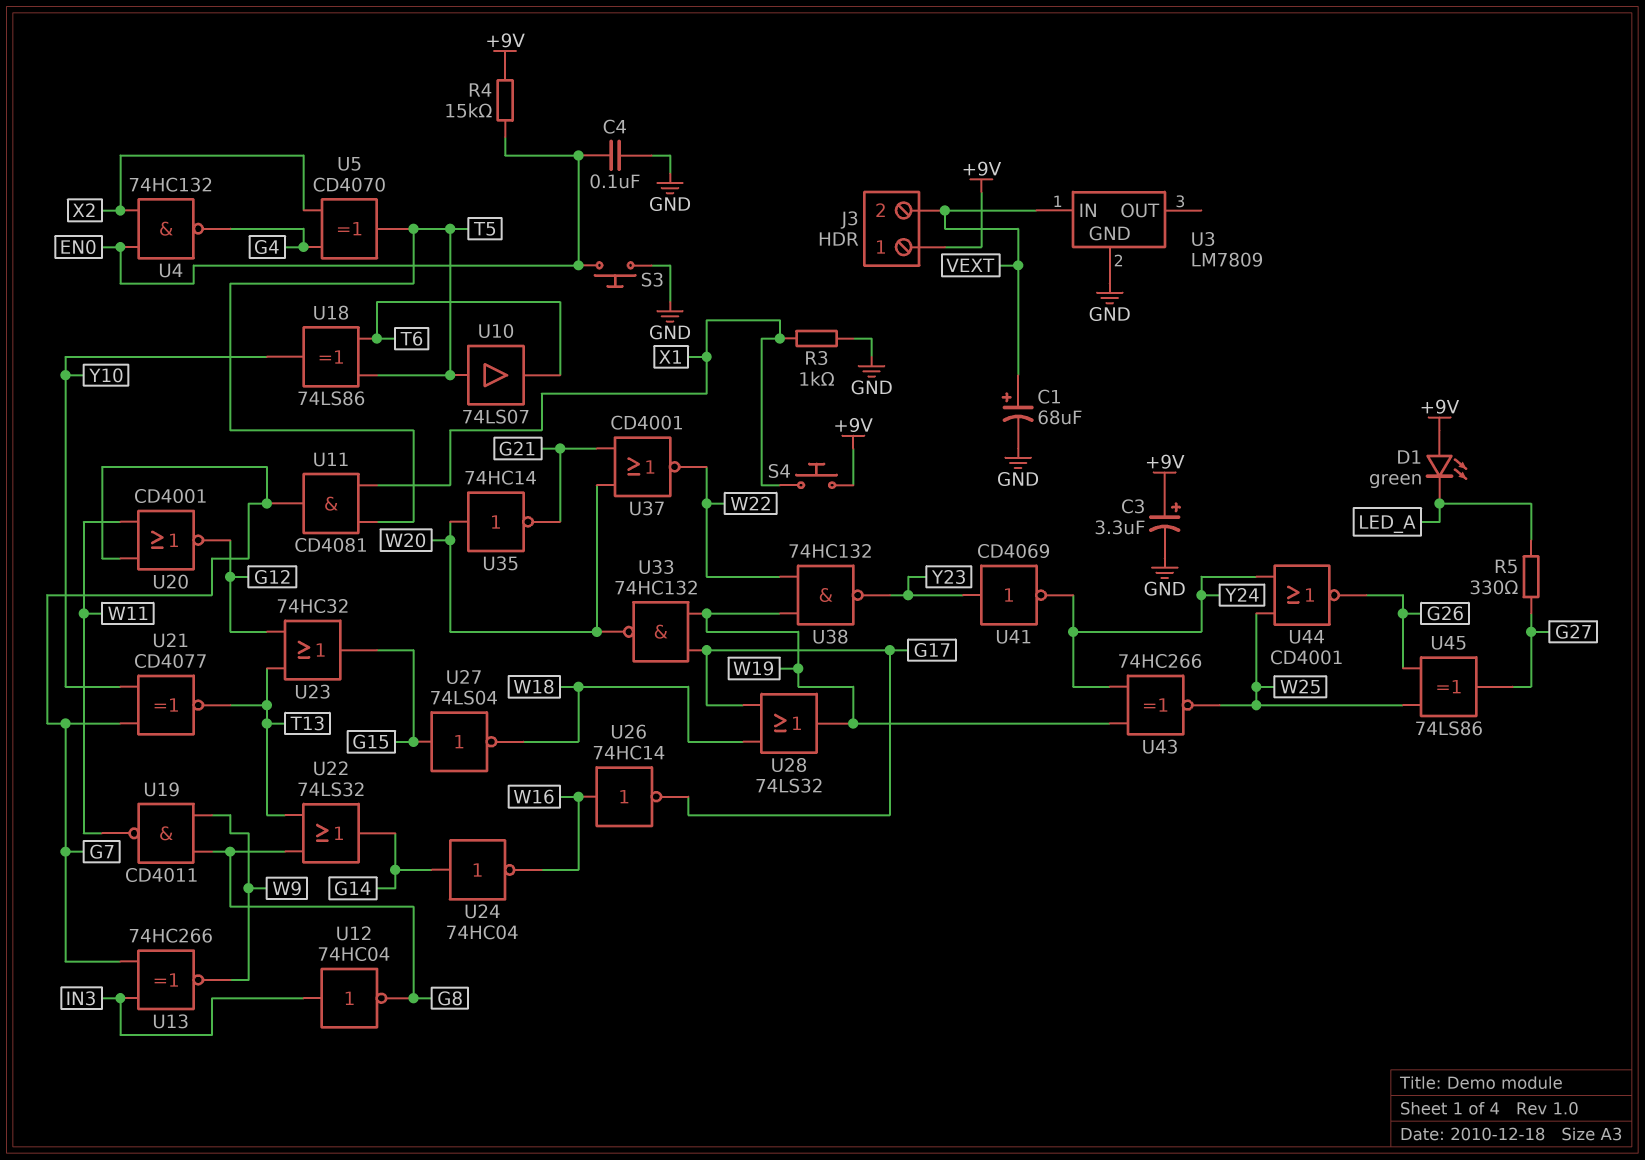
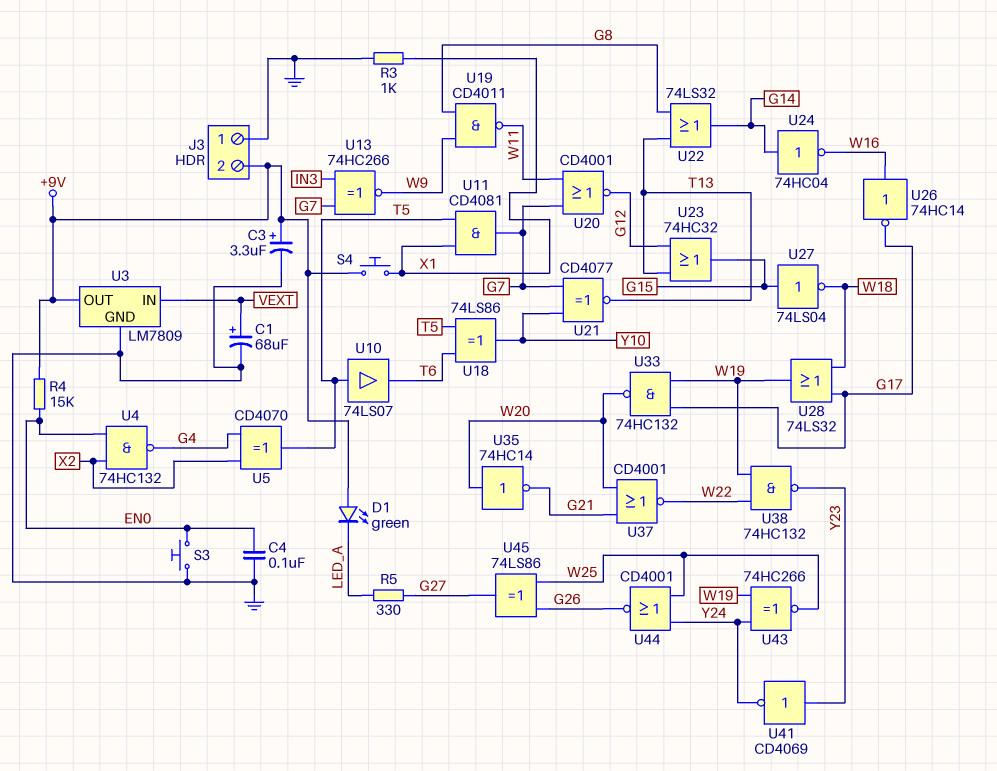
J3 pin 1: +9V -> GND
J3 pin 2: VEXT -> +9V
U3 pin OUT: none -> +9V
U12: NOT 74HC04 (in IN3, out G8) -> none

